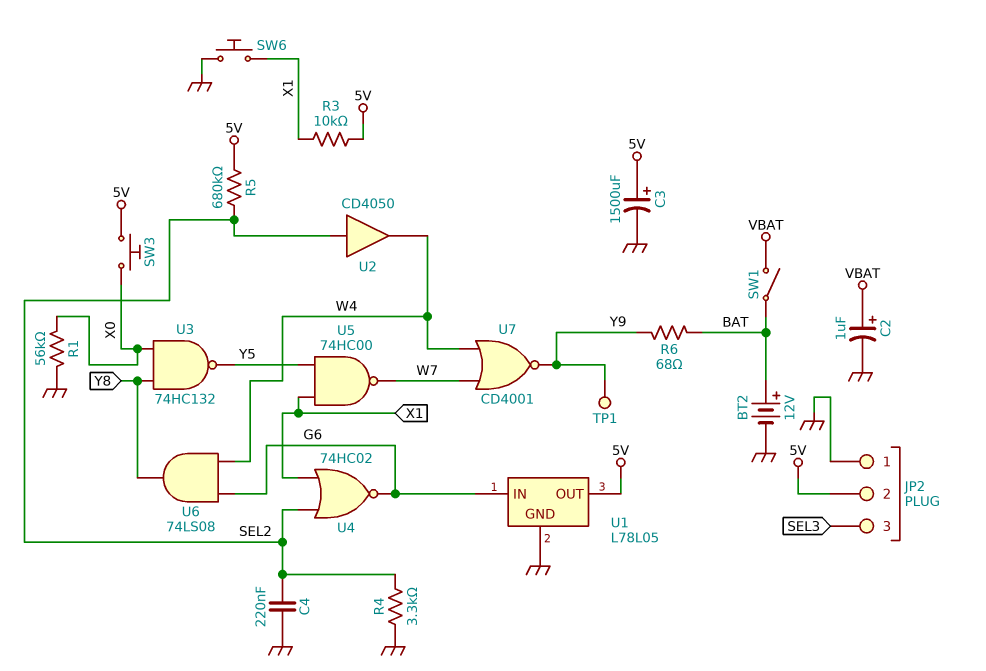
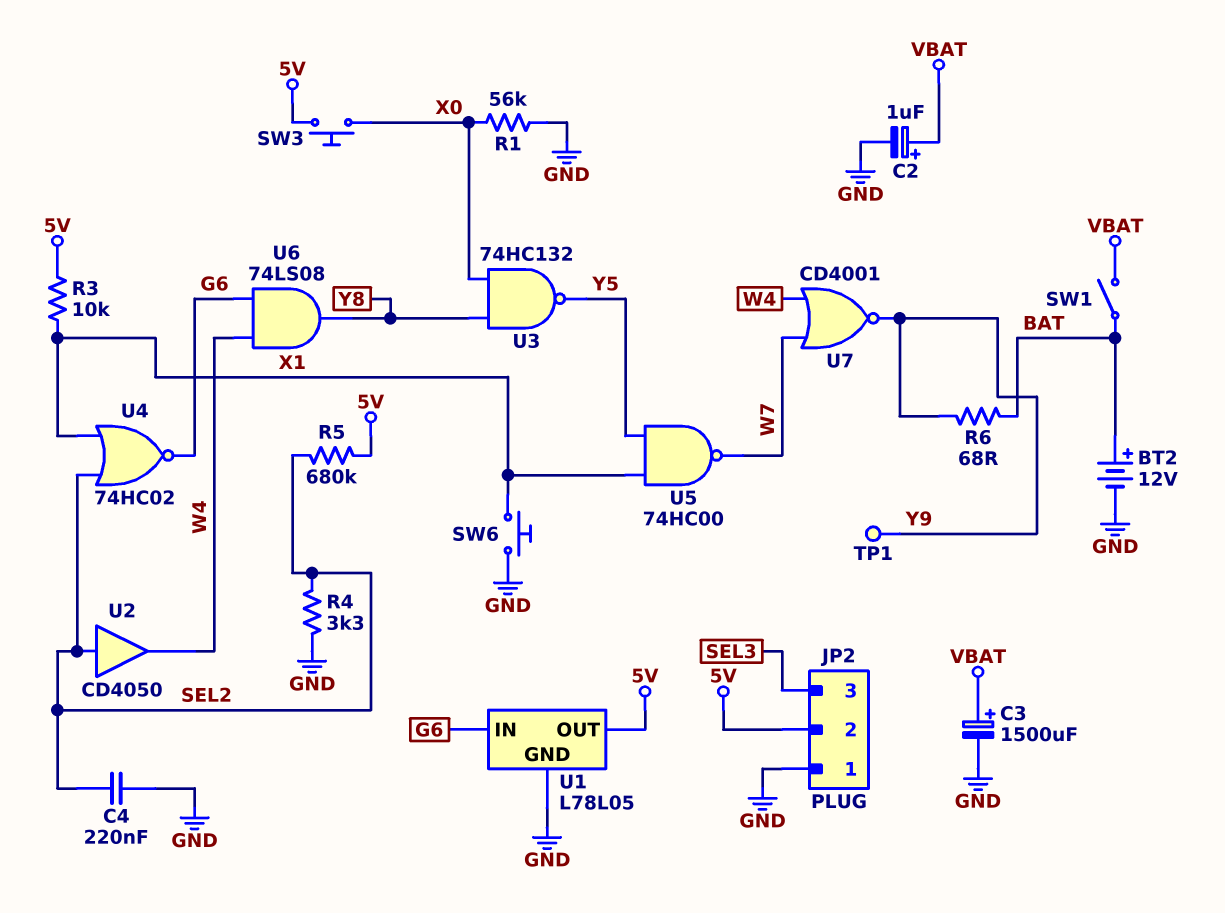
C3: 1500uF (plus 5V, minus GND) -> 1500uF (plus VBAT, minus GND)

